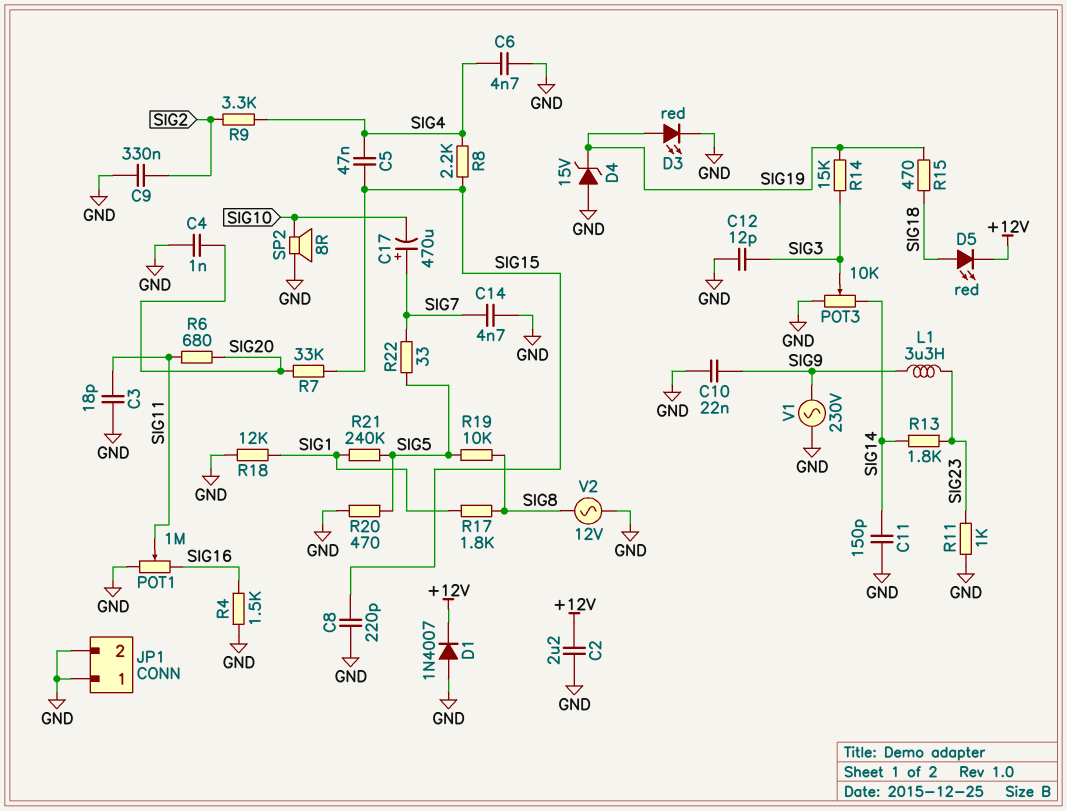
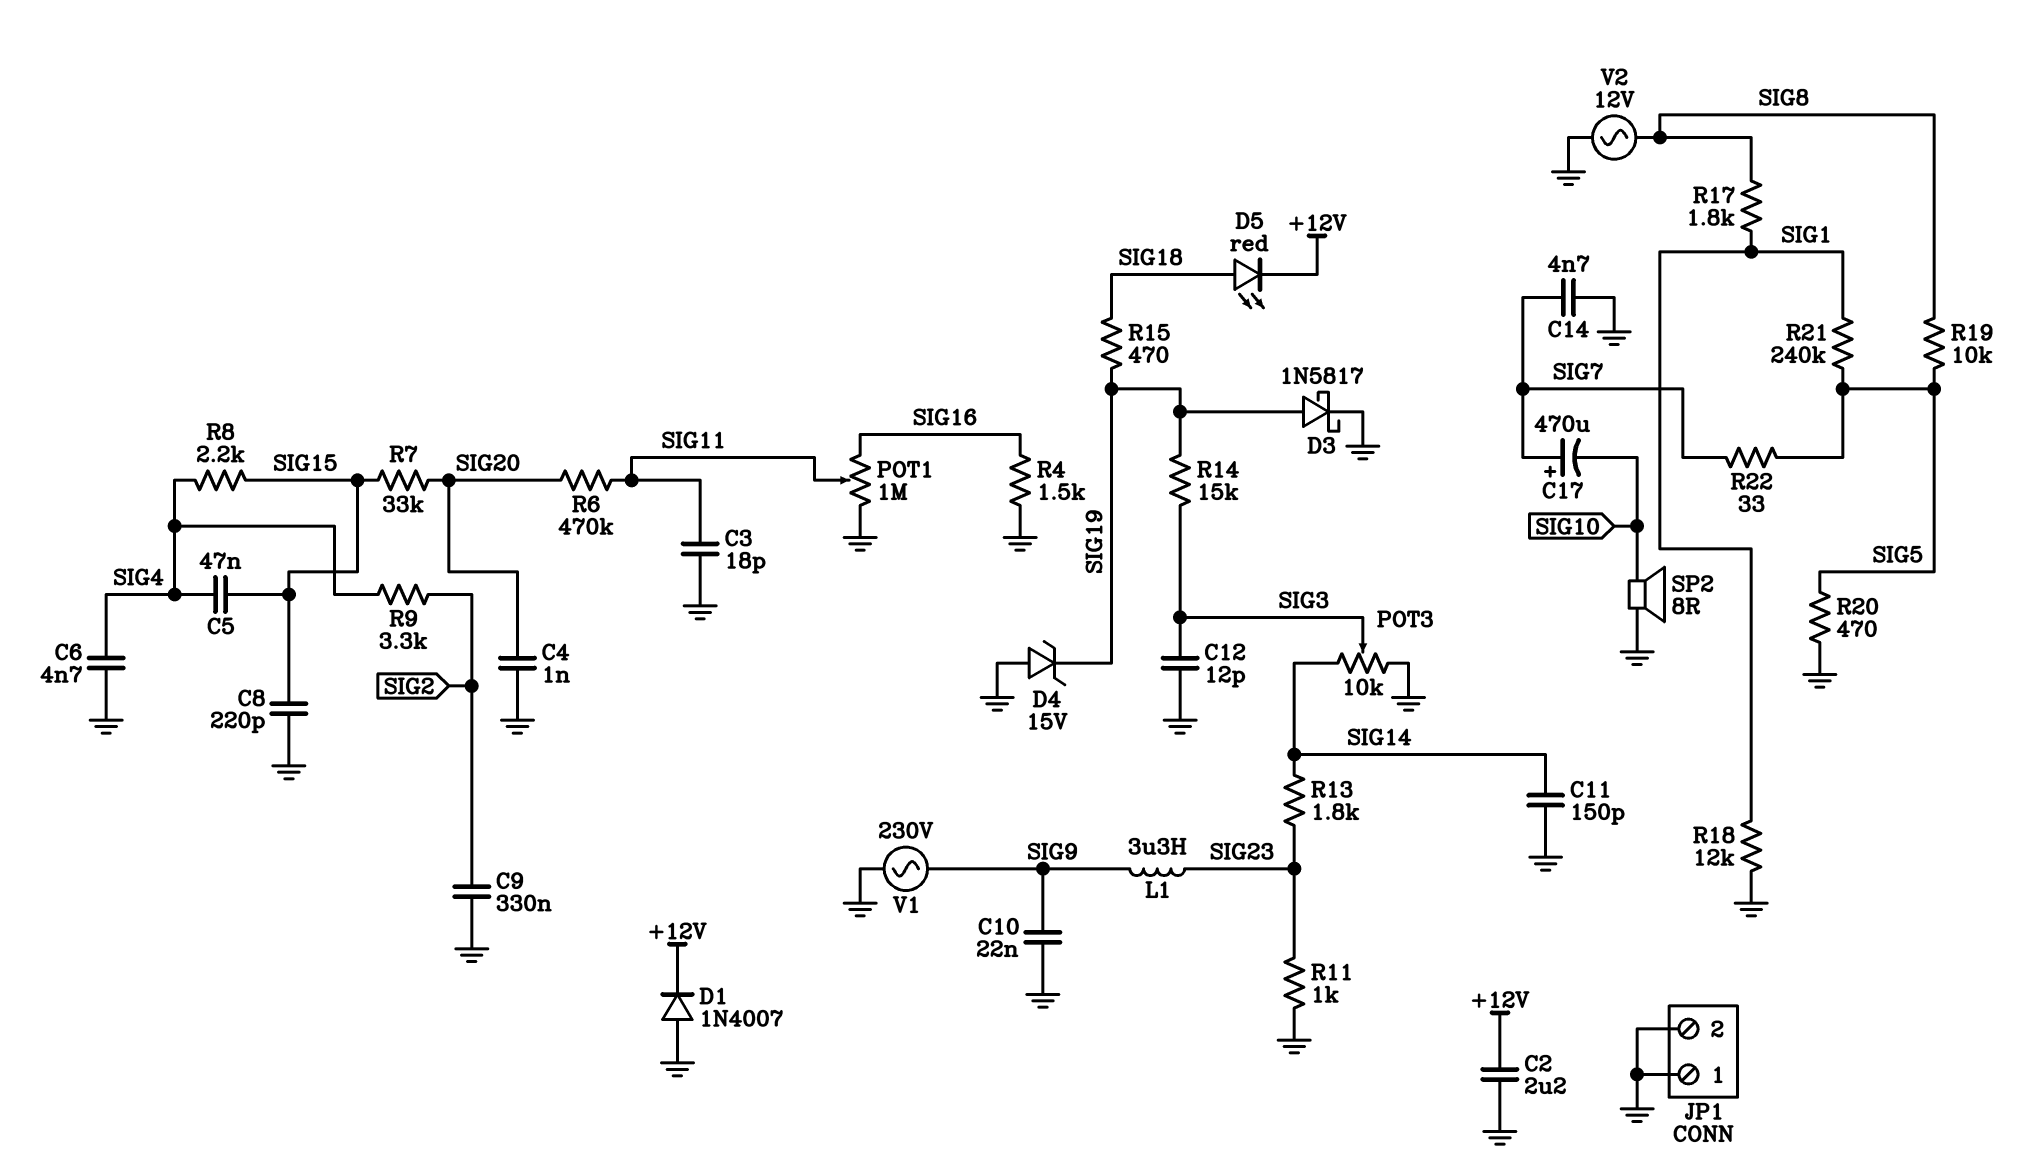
D3: LED red (A SIG19, K GND) -> schottky 1N5817 (A SIG19, K GND)
R6: 680 (SIG11, SIG20) -> 470k (SIG11, SIG20)

